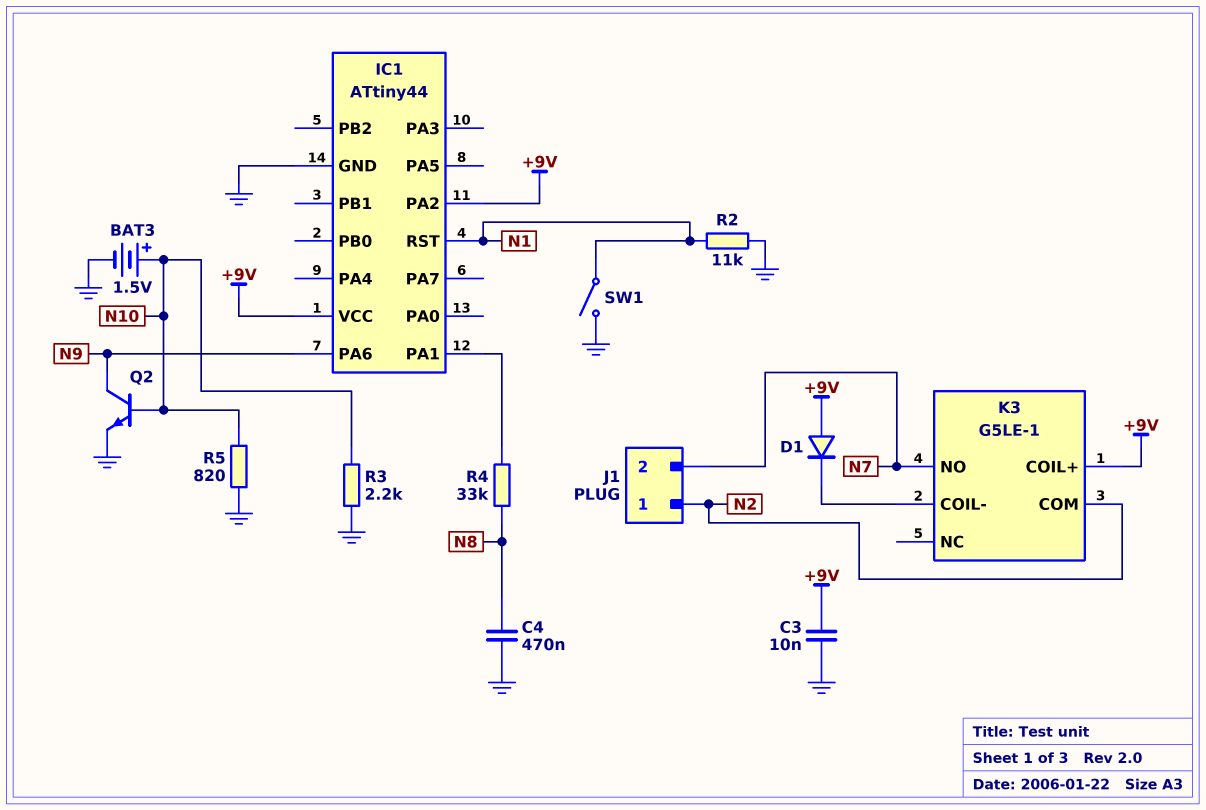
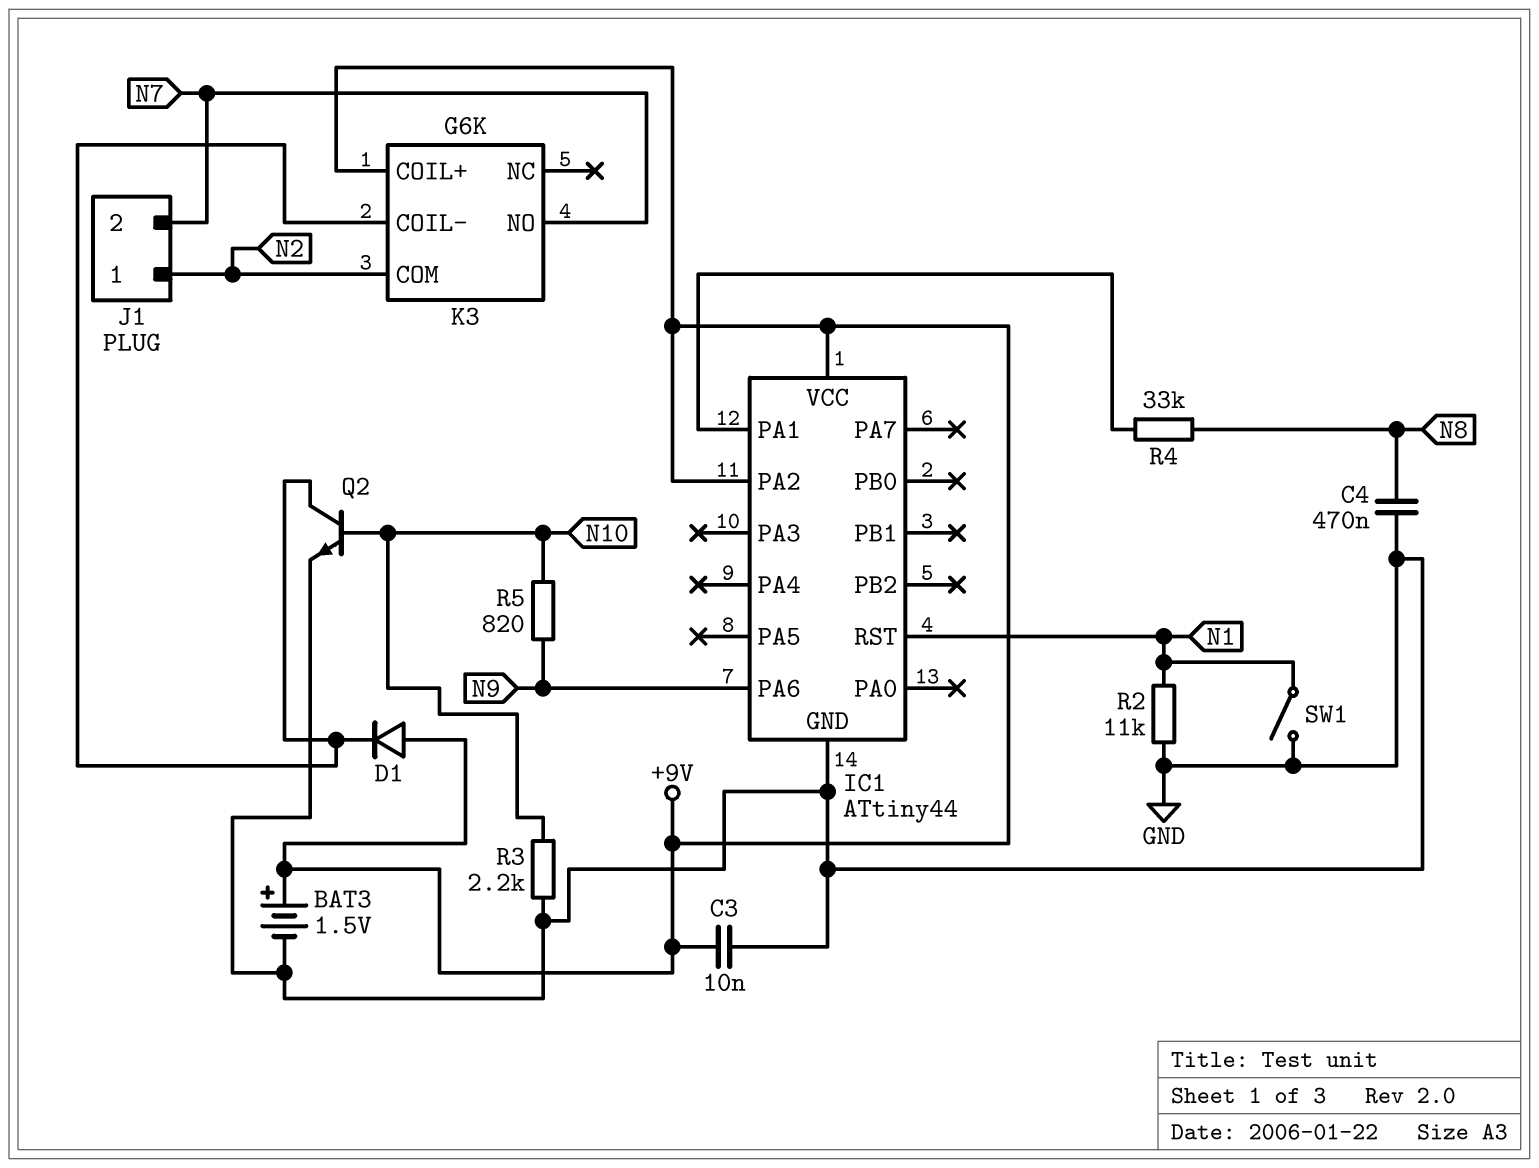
BAT3: 1.5V (plus N10, minus GND) -> 1.5V (plus +9V, minus GND)
K3: G5LE-1 -> G6K
Q2: NPN (B N10, C N9, E GND) -> NPN (B N10, C K3/COIL-, E GND)
R5: 820 (GND, N10) -> 820 (N9, N10)

